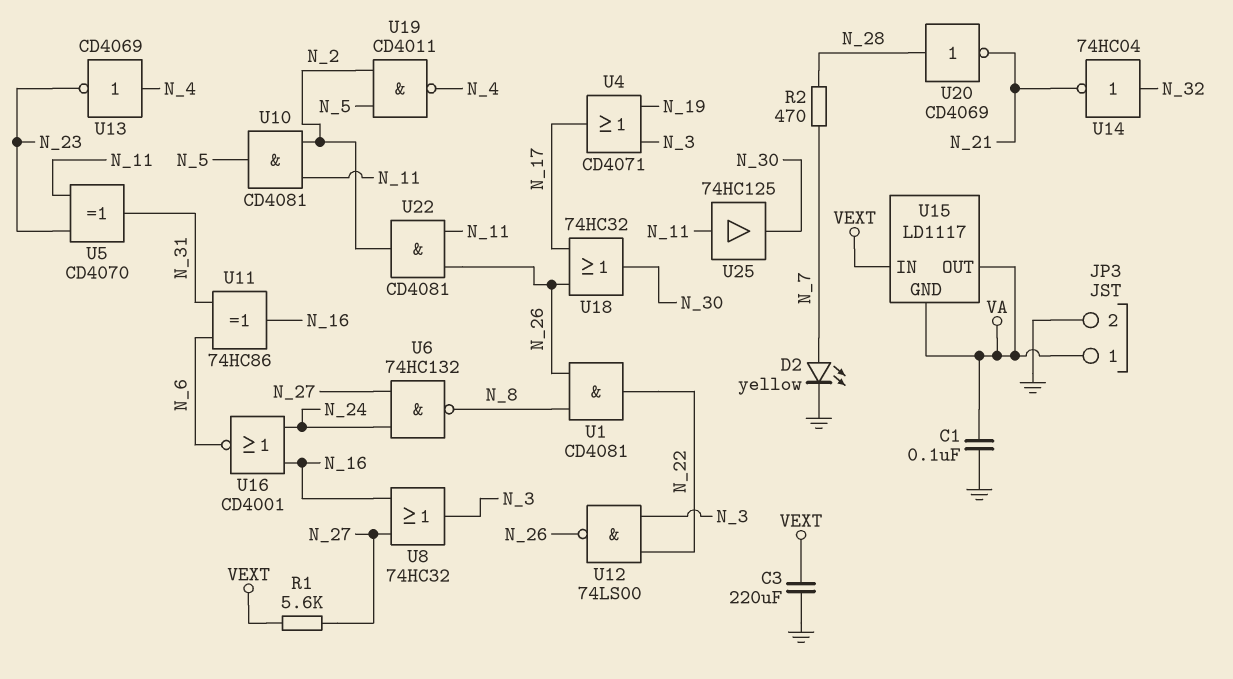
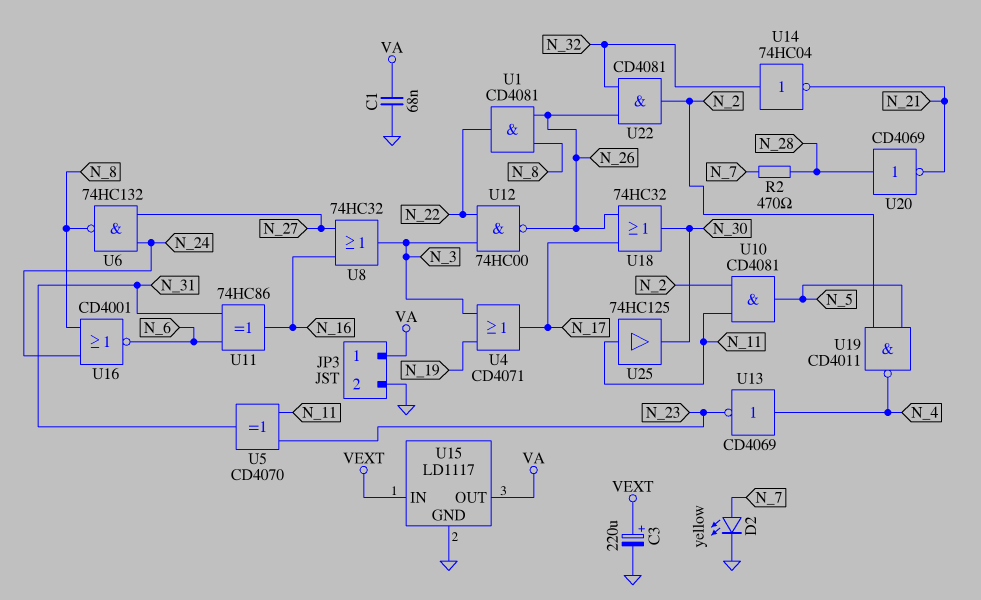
C1: 100nF (GND, VA) -> 68nF (GND, VA)
C3: 220uF (GND, VEXT) -> 220uF (plus VEXT, minus GND)
R1: 5.6k (N_27, VEXT) -> none
U12: NAND 74LS00 (in N_3, in N_22, out N_26) -> NAND 74HC00 (in N_3, in N_22, out N_26)
U15 pin GND: VA -> GND
U16: NOR CD4001 (in N_16, in N_24, out N_6) -> NOR CD4001 (in N_8, in N_24, out N_6)
U22: AND CD4081 (in N_11, in N_26, out N_2) -> AND CD4081 (in N_26, in N_32, out N_2)

